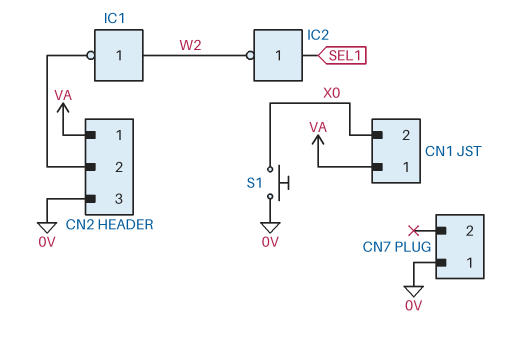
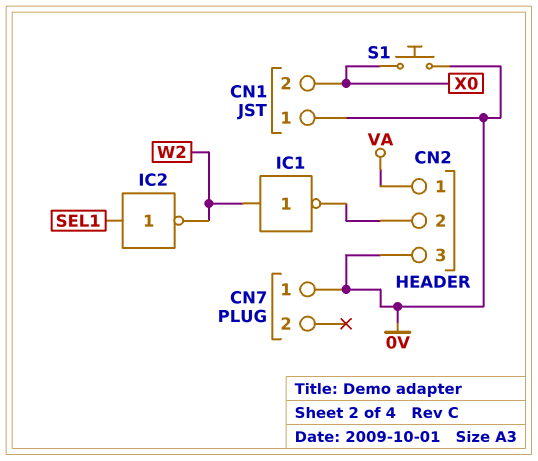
CN1 pin 1: VA -> 0V

